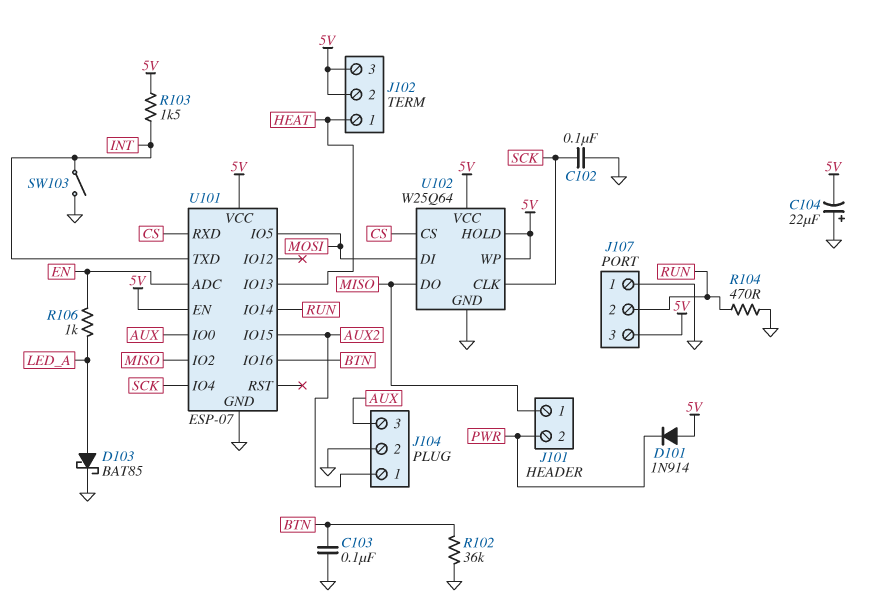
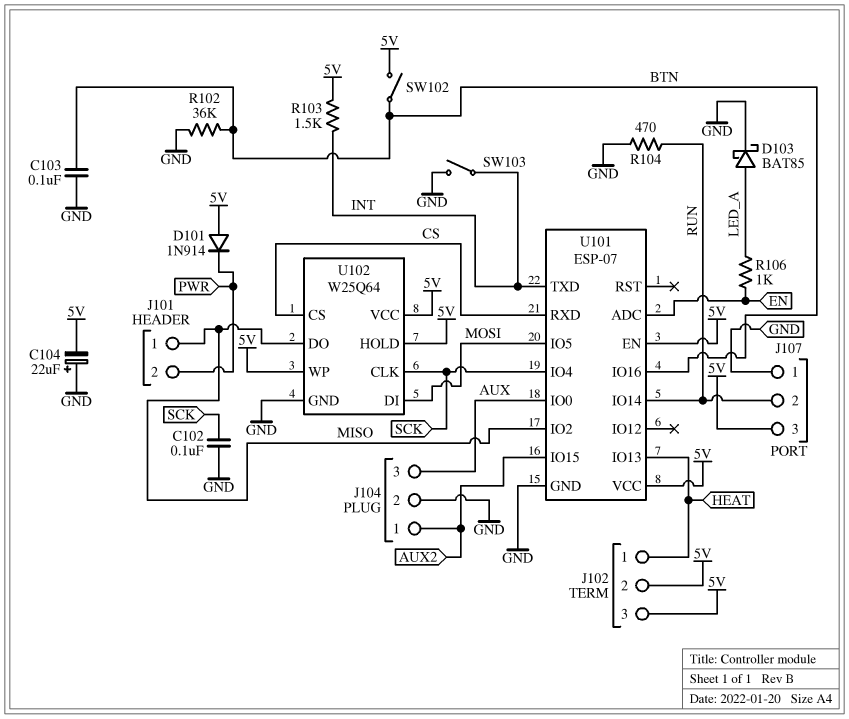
SW102: none -> switch (5V, BTN)

